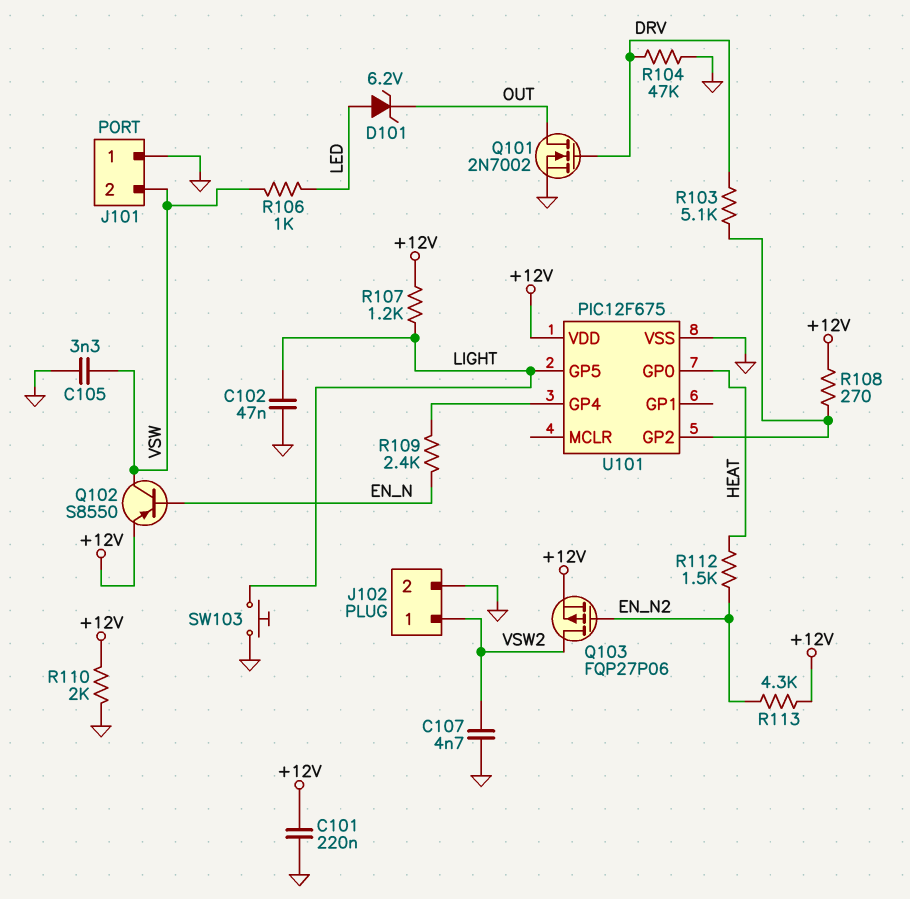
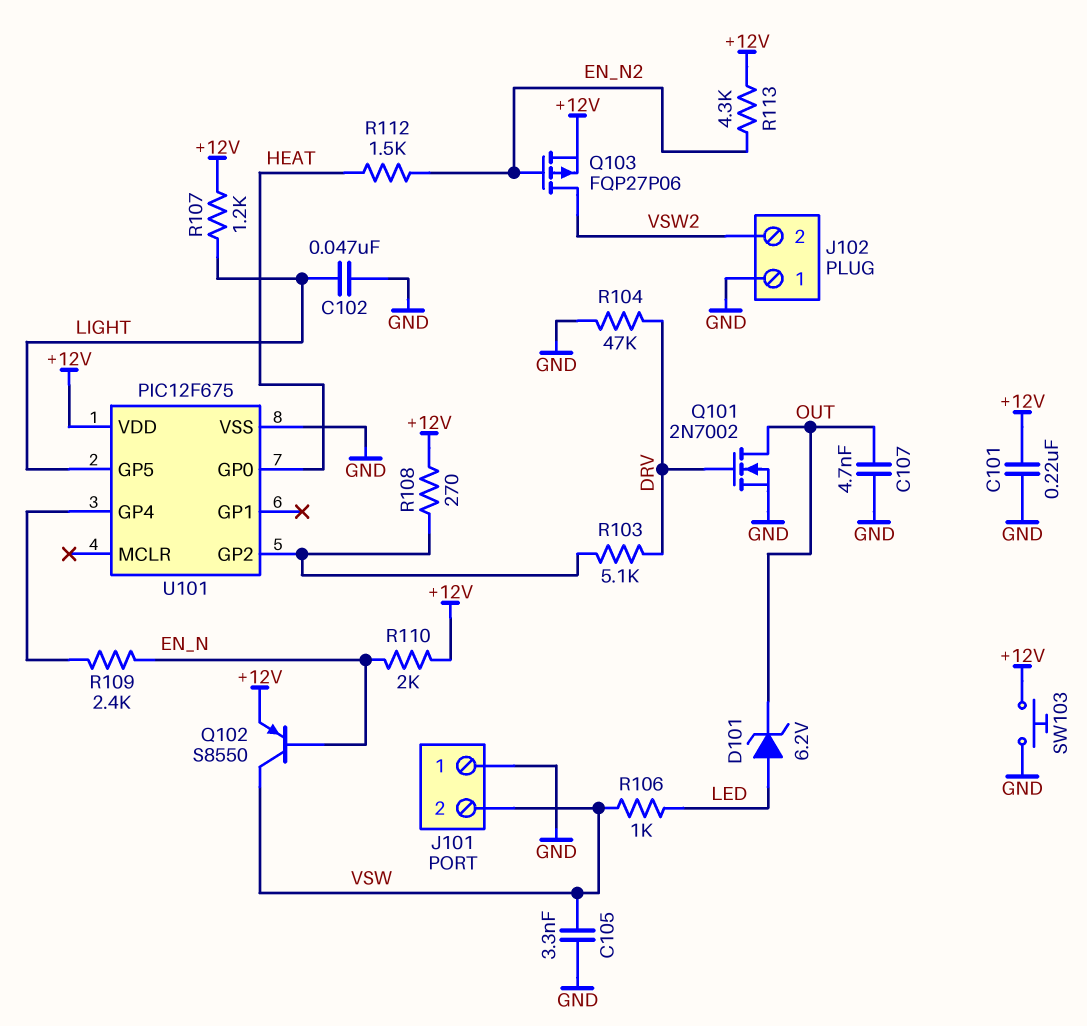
C107: 4.7nF (GND, VSW2) -> 4.7nF (GND, OUT)
J102 pin 1: VSW2 -> GND
J102 pin 2: GND -> VSW2
R110: 2k (+12V, GND) -> 2k (+12V, EN_N)
SW103: button (GND, LIGHT) -> button (+12V, GND)

